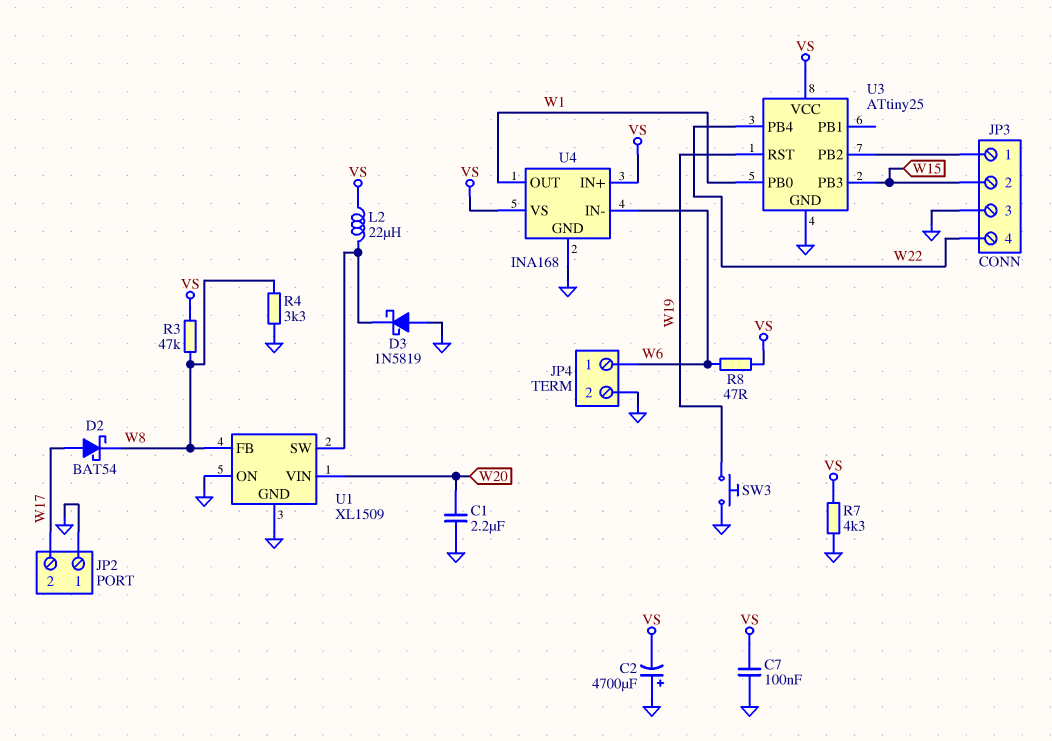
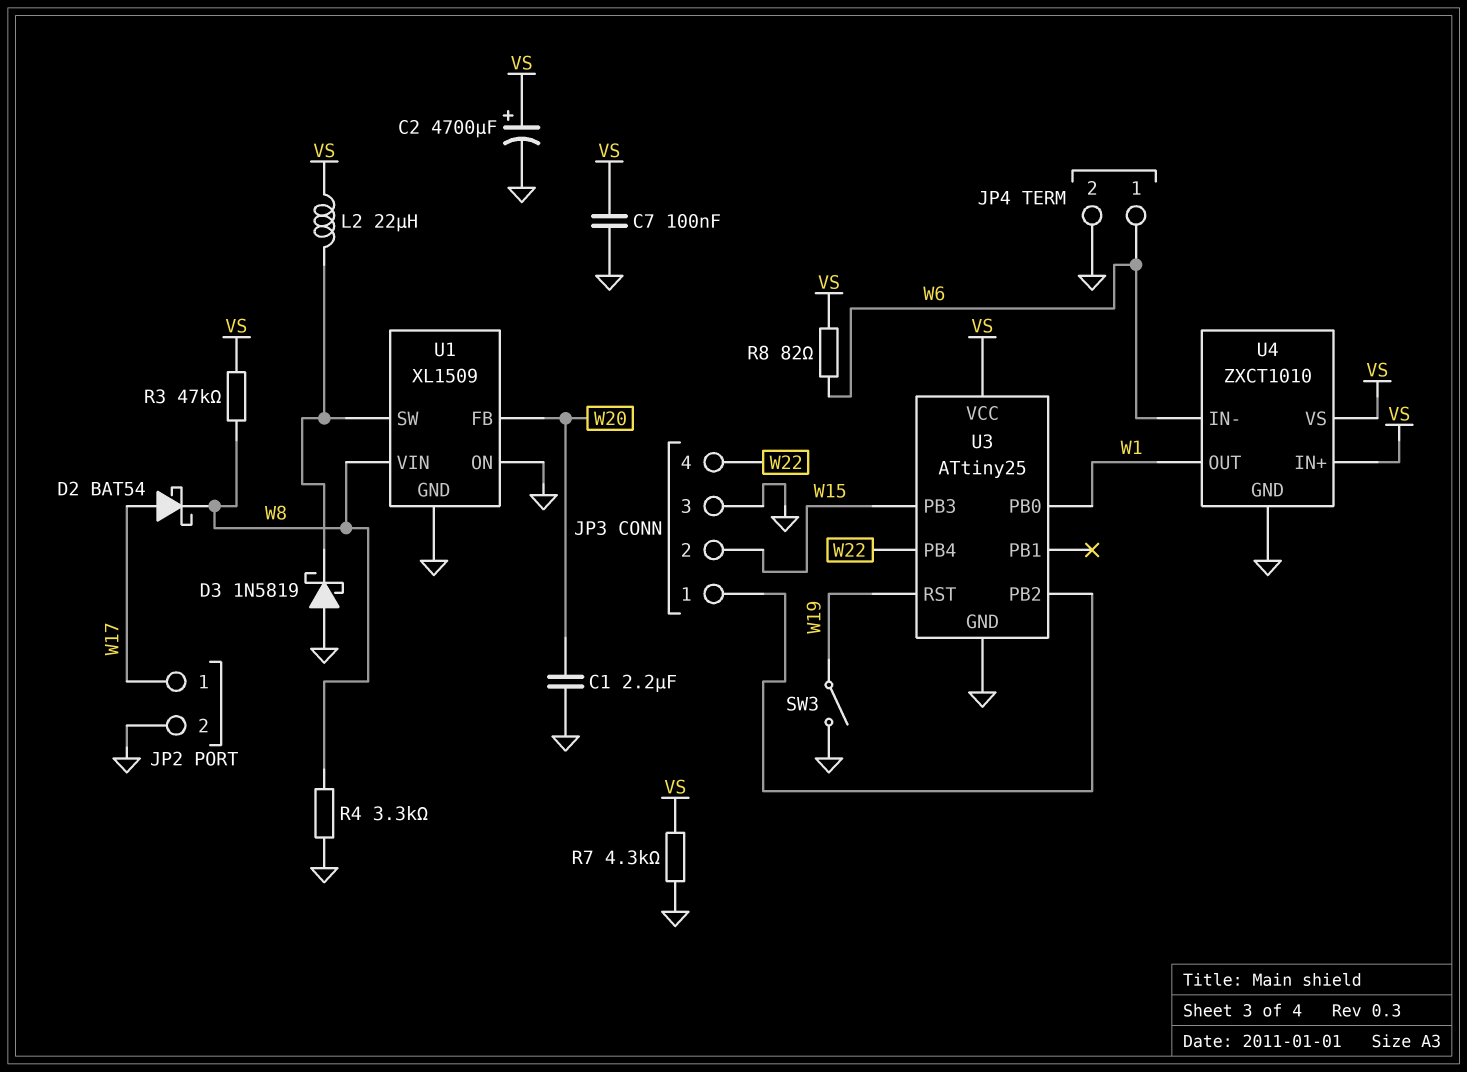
C2: 4700uF (plus GND, minus VS) -> 4700uF (plus VS, minus GND)
JP2 pin 1: GND -> W17
JP2 pin 2: W17 -> GND
R8: 47 (VS, W6) -> 82 (VS, W6)
SW3: button (GND, W19) -> switch (GND, W19)
U1 pin FB: W8 -> W20
U1 pin VIN: W20 -> W8
U4: INA168 -> ZXCT1010

